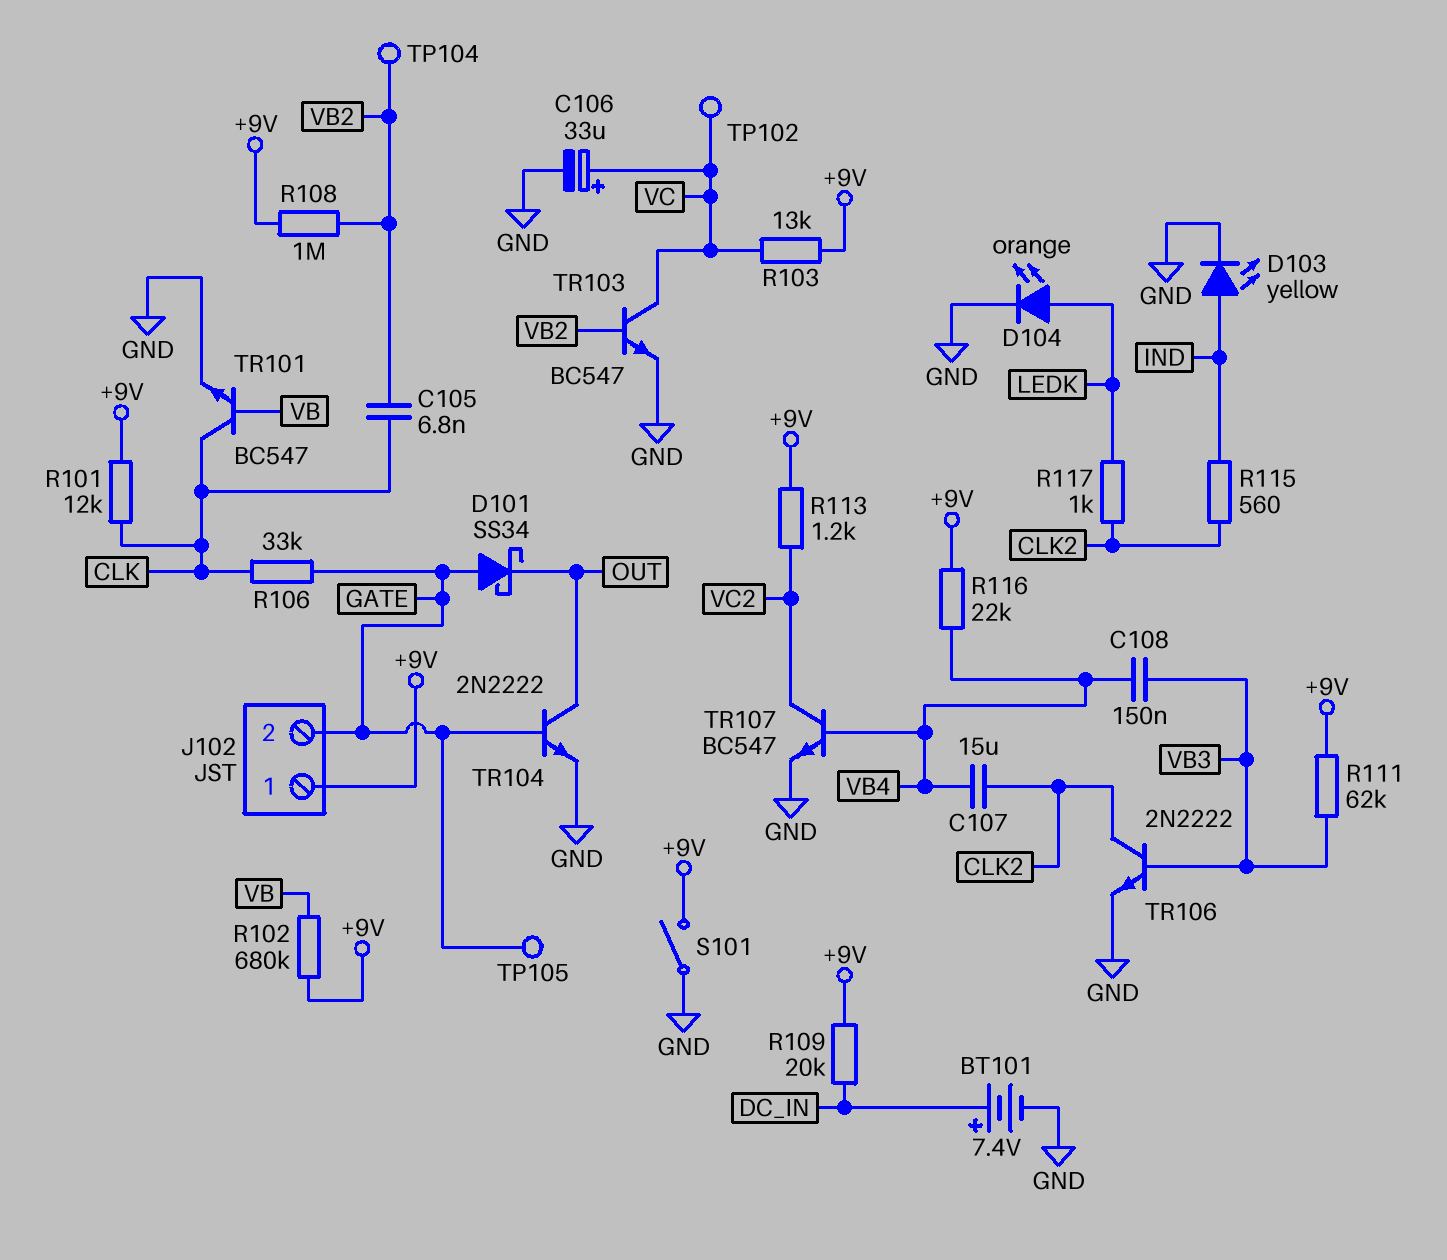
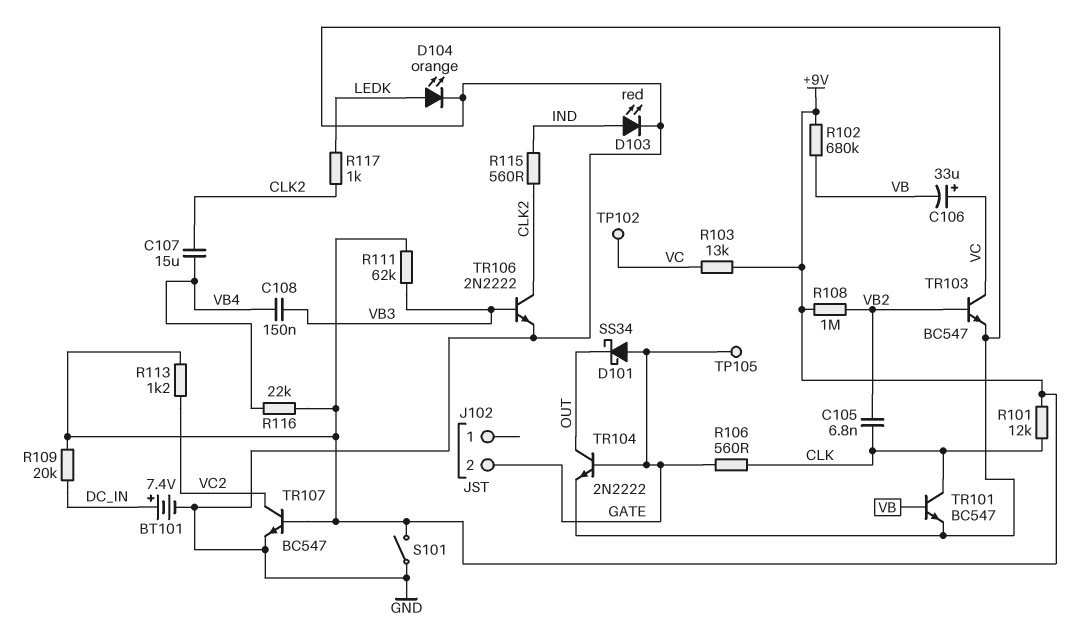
C106: 33uF (plus VC, minus GND) -> 33uF (plus VC, minus VB)
D103: LED yellow (A IND, K GND) -> LED red (A IND, K GND)
J102 pin 1: +9V -> none
R106: 33k (CLK, GATE) -> 560 (CLK, GATE)
TP104: test point (VB2) -> none
TR107: NPN BC547 (B VB4, C VC2, E GND) -> NPN BC547 (B +9V, C VC2, E GND)

